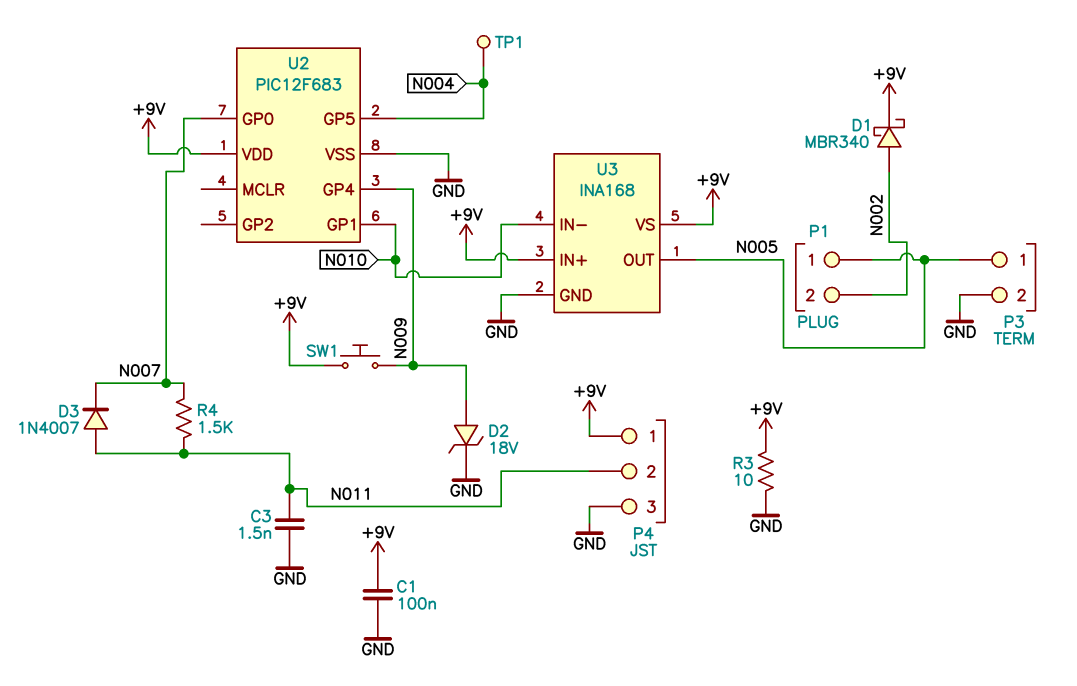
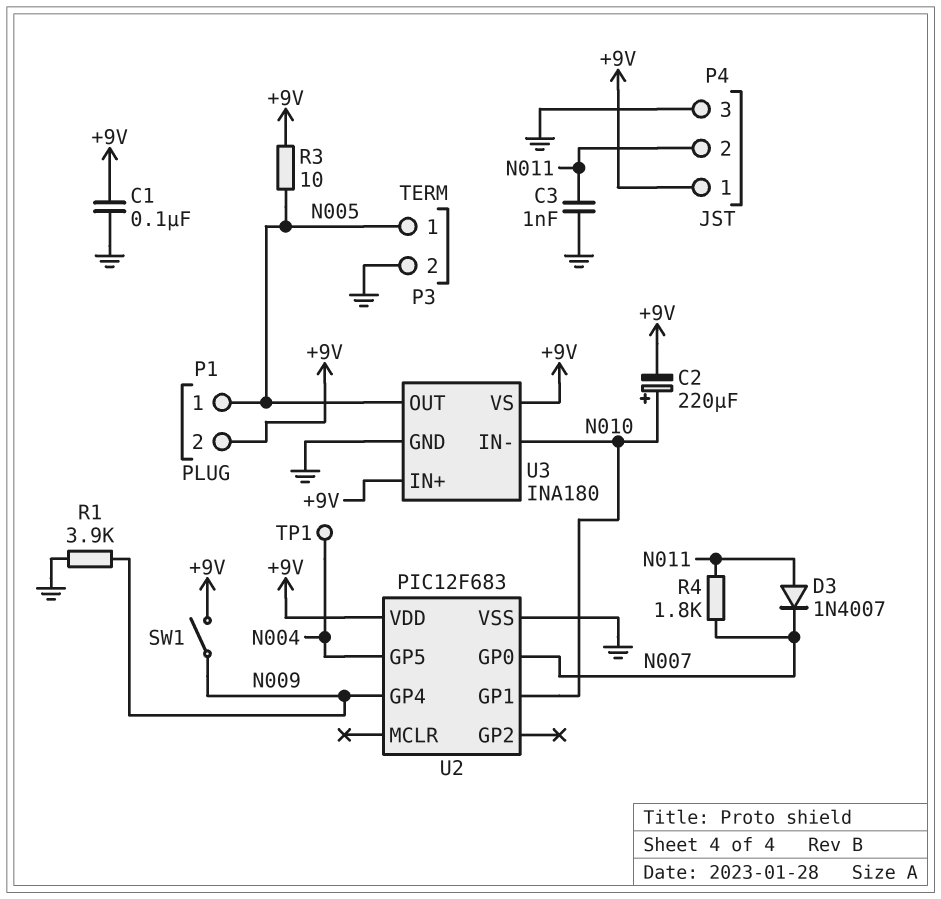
C2: none -> 220uF (plus N010, minus +9V)
C3: 1.5nF (GND, N011) -> 1nF (GND, N011)
D1: schottky MBR340 (A N002, K +9V) -> none
D2: zener 18V (A N009, K GND) -> none
P1 pin 2: N002 -> +9V
R1: none -> 3.9k (GND, N009)
R3: 10 (+9V, GND) -> 10 (+9V, N005)
R4: 1.5k (N007, N011) -> 1.8k (N007, N011)
SW1: button (+9V, N009) -> switch (+9V, N009)
U3: INA168 -> INA180

